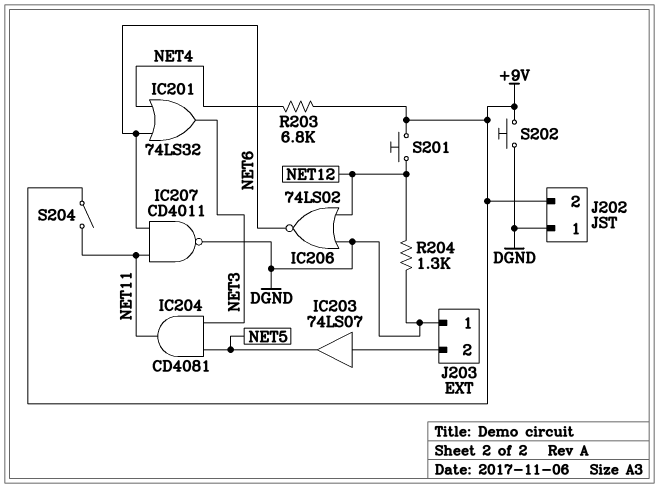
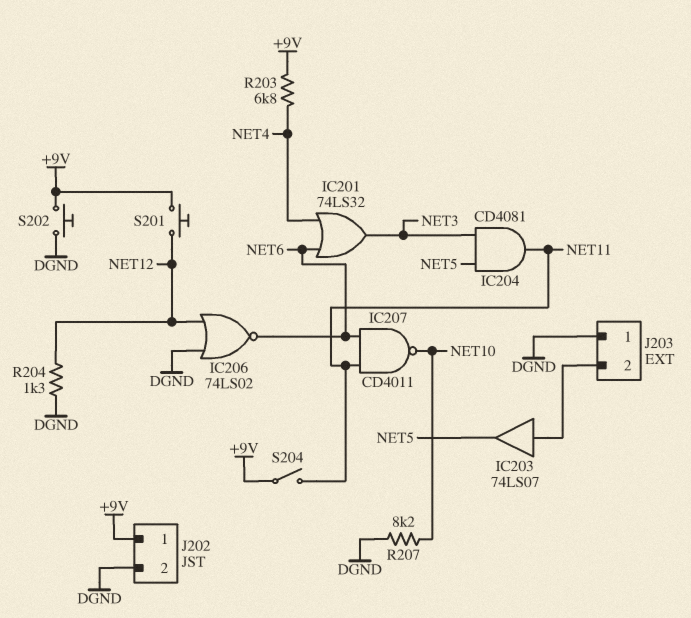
IC207: NAND CD4011 (in NET6, in NET11, out DGND) -> NAND CD4011 (in NET6, in NET11, out NET10)
J202 pin 1: DGND -> +9V
J202 pin 2: +9V -> DGND
R207: none -> 8.2k (DGND, NET10)

